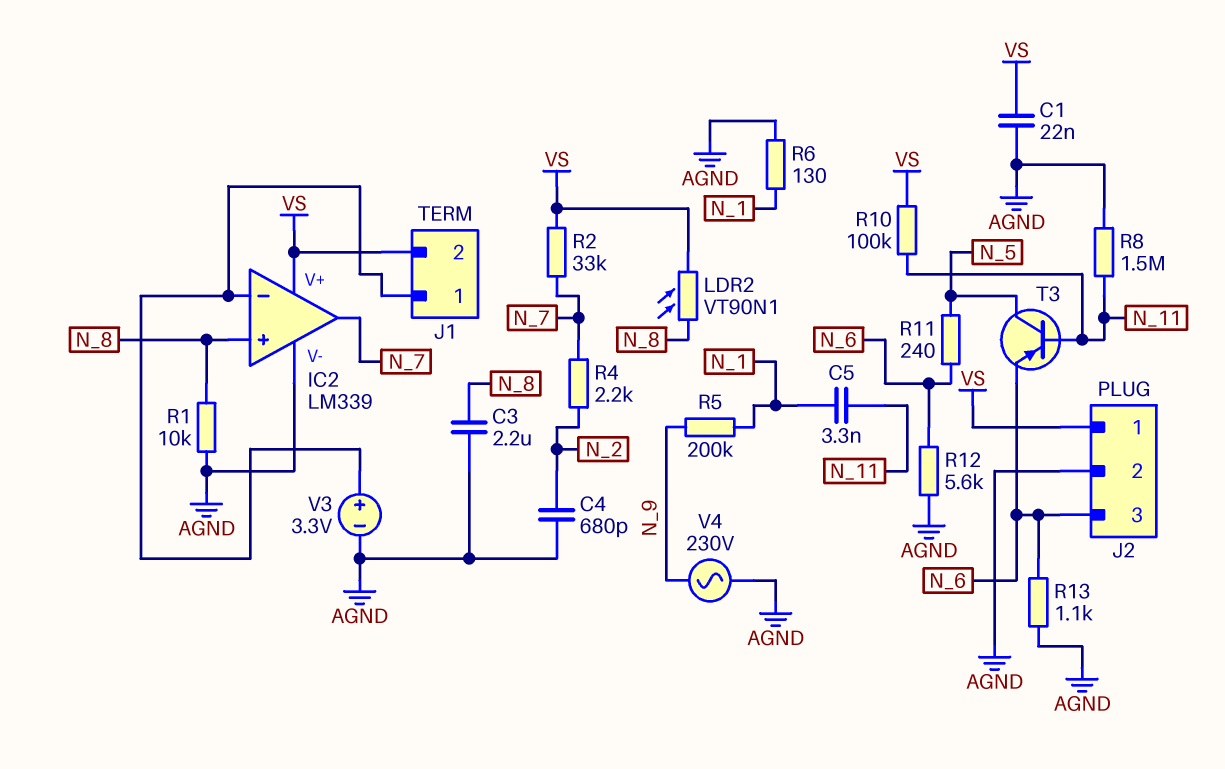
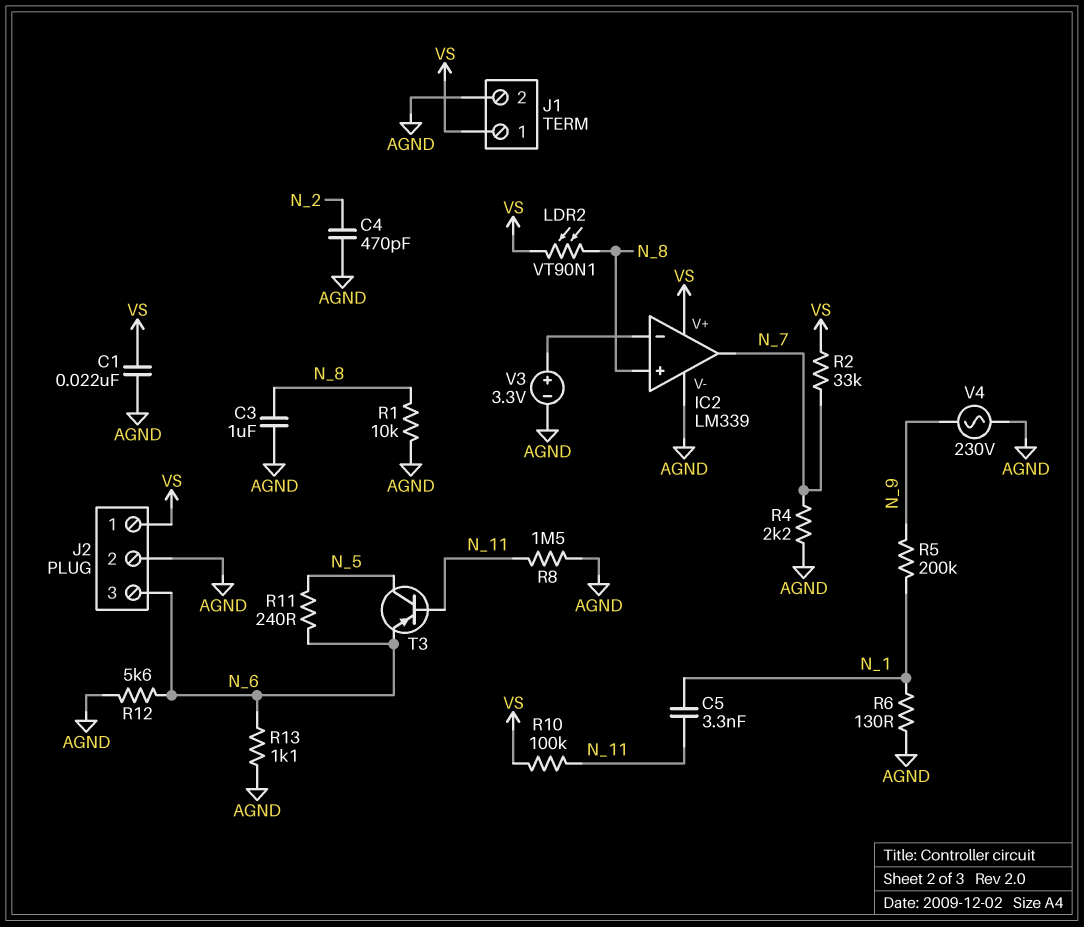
C3: 2.2uF (AGND, N_8) -> 1uF (AGND, N_8)
C4: 680pF (AGND, N_2) -> 470pF (AGND, N_2)
J1 pin 1: IC2/in- -> VS
J1 pin 2: VS -> AGND
R4: 2.2k (N_2, N_7) -> 2.2k (AGND, N_7)

